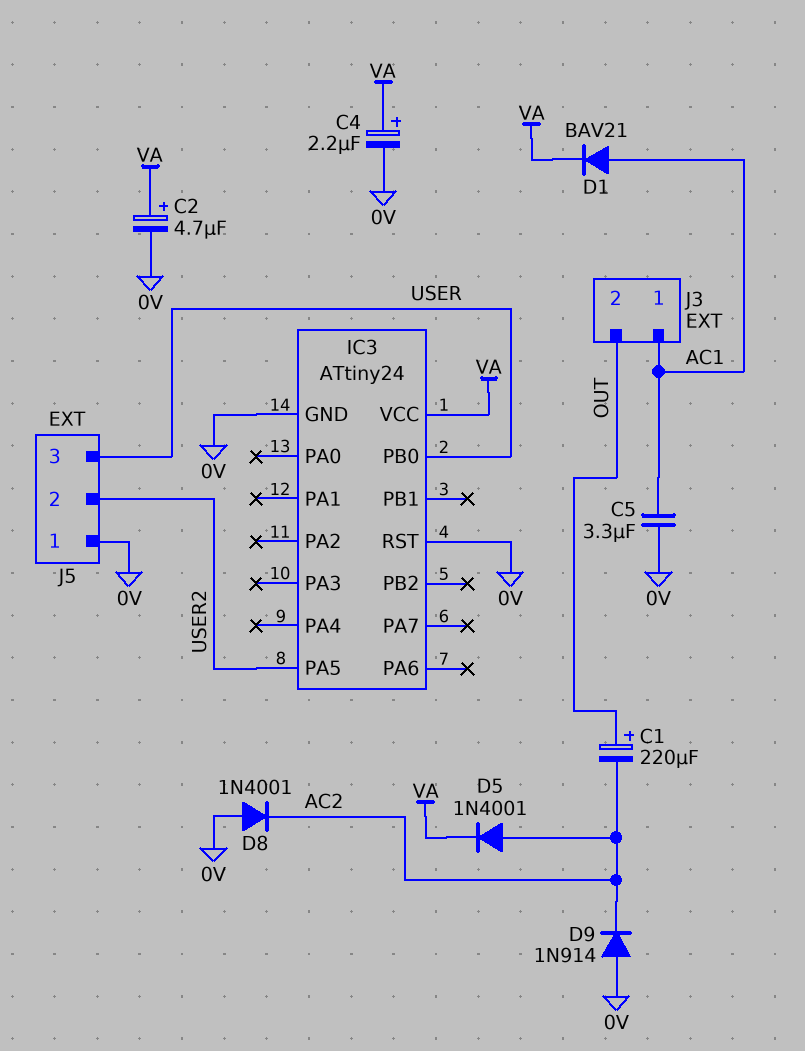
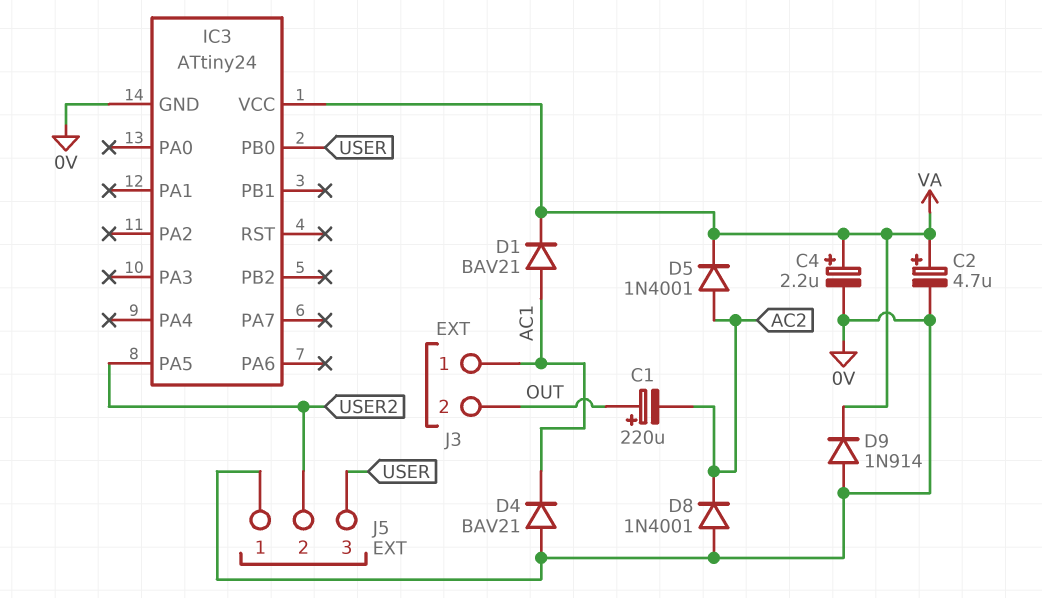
C5: 3.3uF (0V, AC1) -> none
D4: none -> diode BAV21 (A 0V, K AC1)
D9: diode 1N914 (A 0V, K AC2) -> diode 1N914 (A 0V, K VA)
IC3 pin RST: 0V -> none

